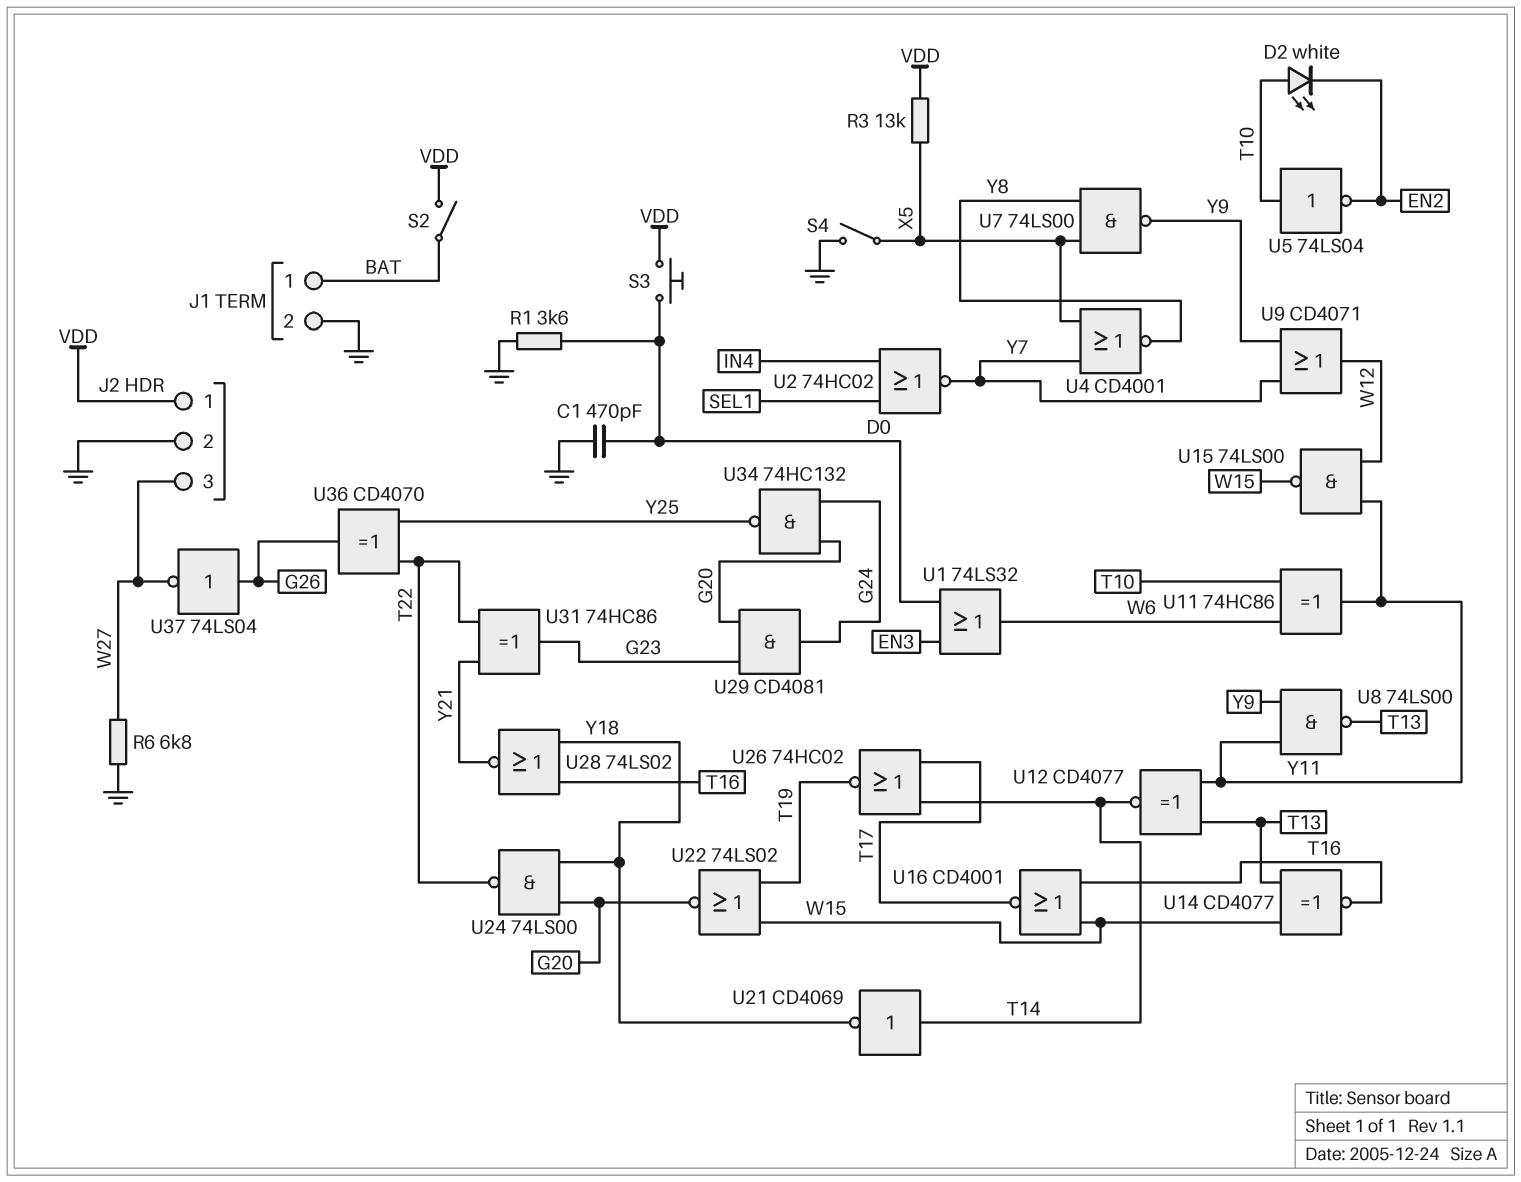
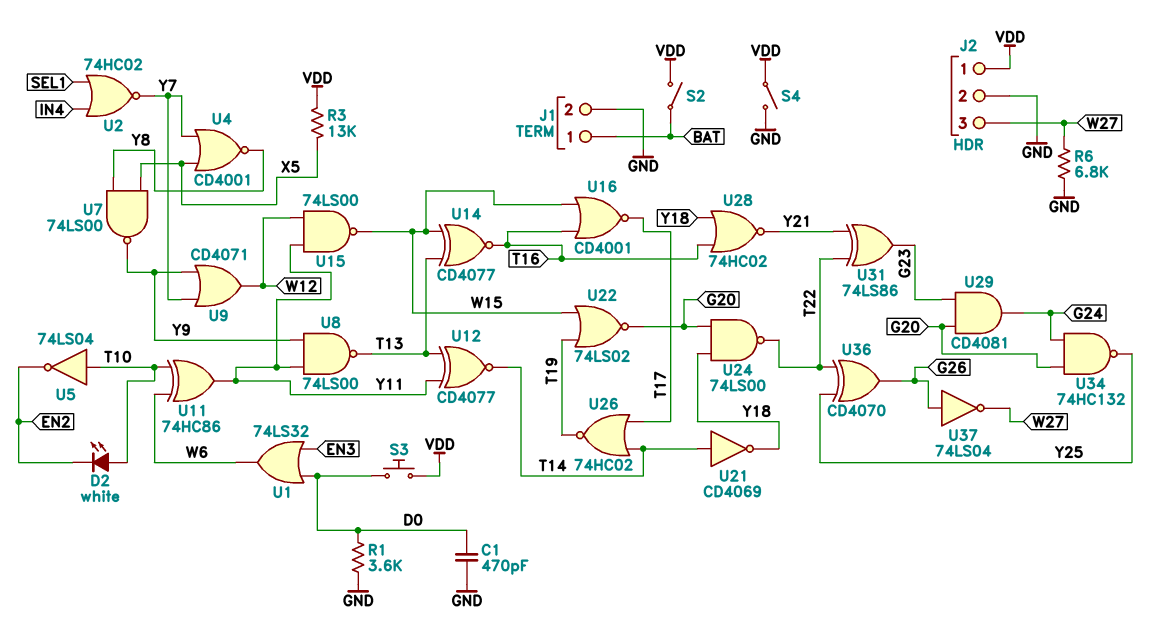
S4: switch (GND, X5) -> switch (GND, VDD)
U28: NOR 74LS02 (in T16, in Y18, out Y21) -> NOR 74HC02 (in T16, in Y18, out Y21)
U31: XOR 74HC86 (in T22, in Y21, out G23) -> XOR 74LS86 (in T22, in Y21, out G23)

